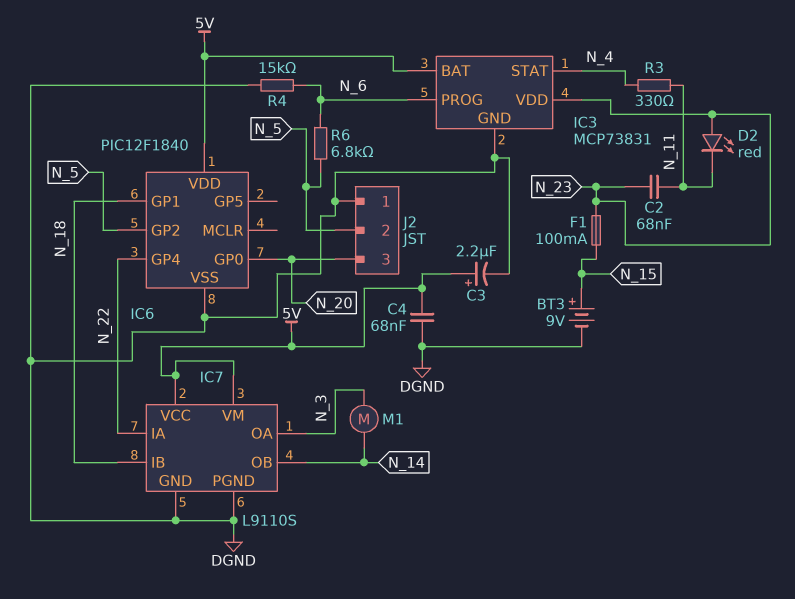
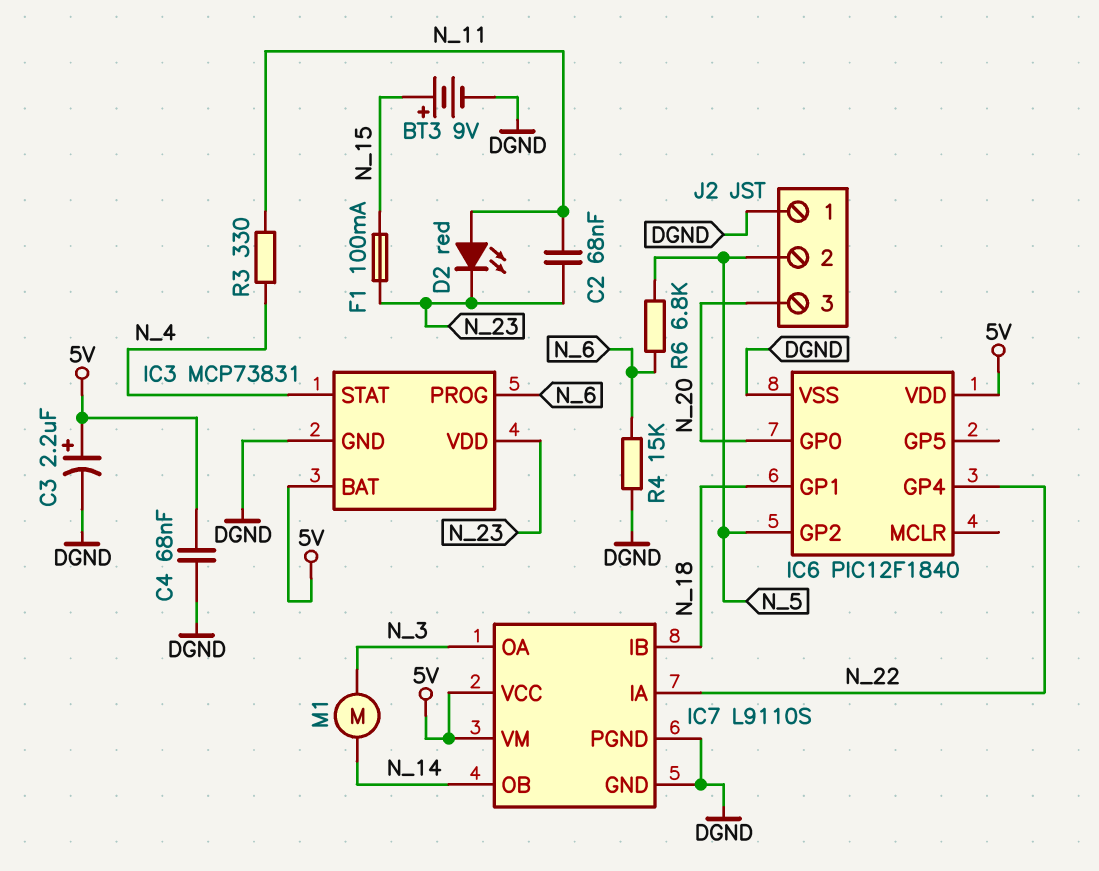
D2: LED red (A N_23, K N_11) -> LED red (A N_11, K N_23)

